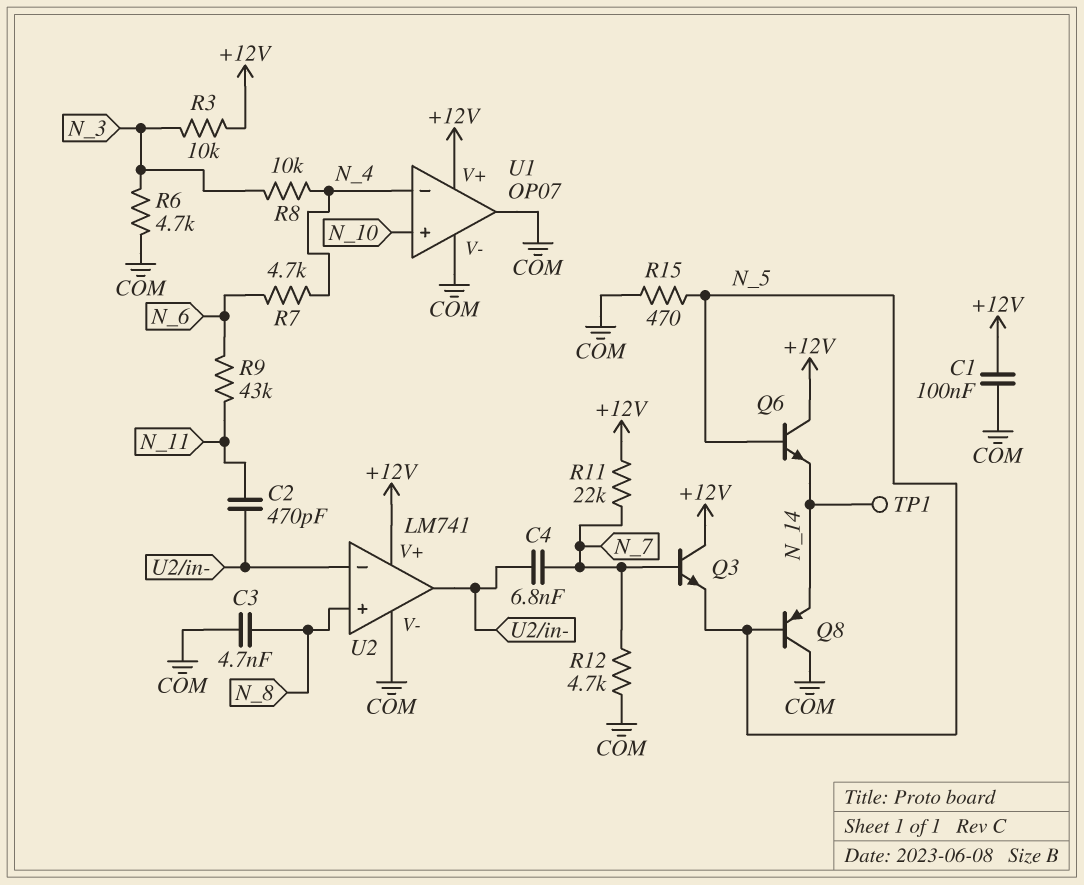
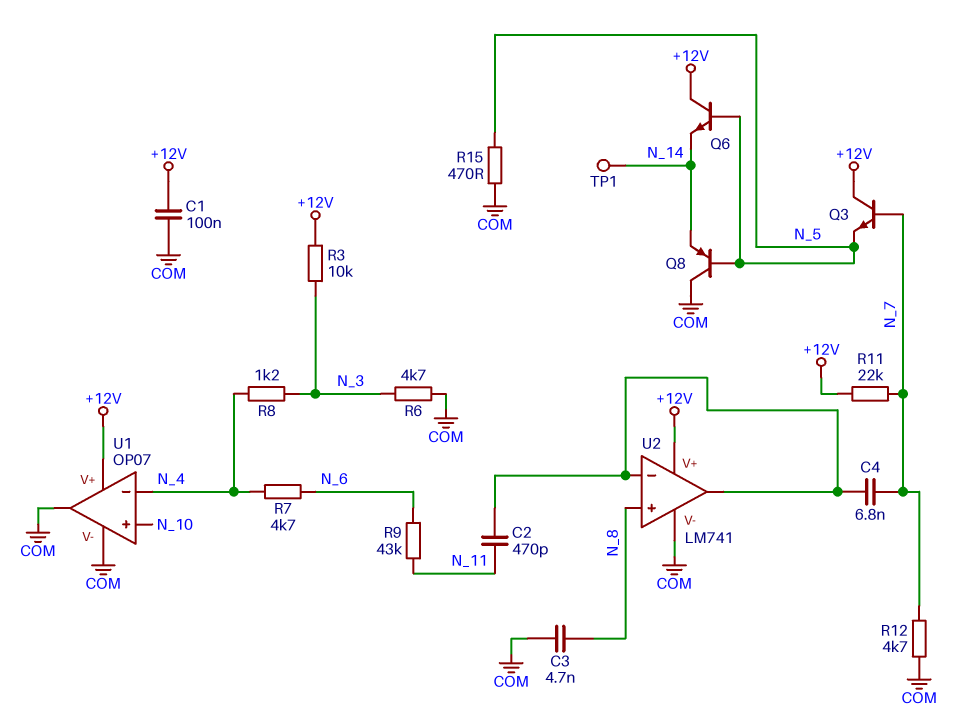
R8: 10k (N_3, N_4) -> 1.2k (N_3, N_4)

